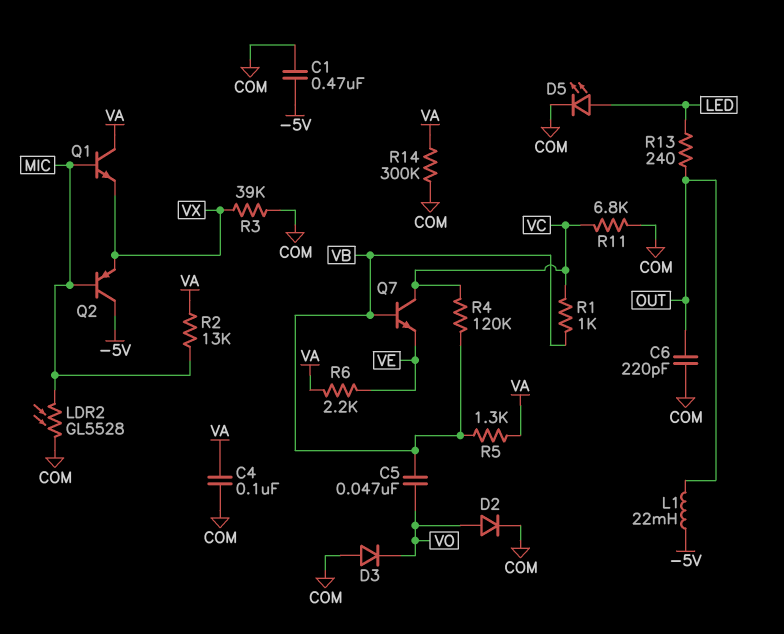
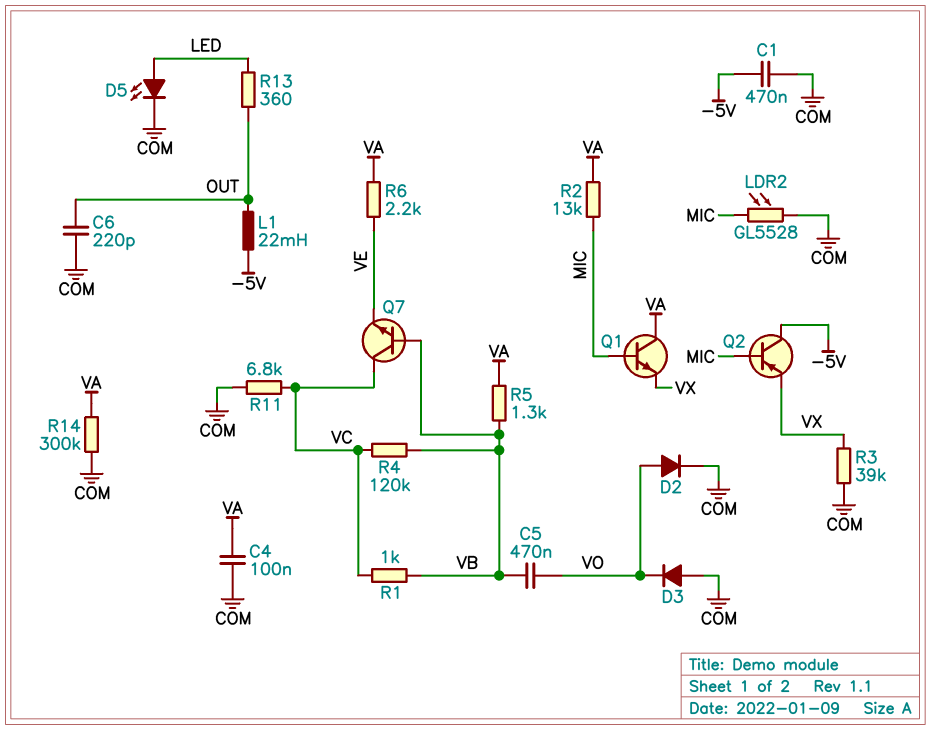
C5: 47nF (VB, VO) -> 470nF (VB, VO)
R13: 240 (LED, OUT) -> 360 (LED, OUT)

